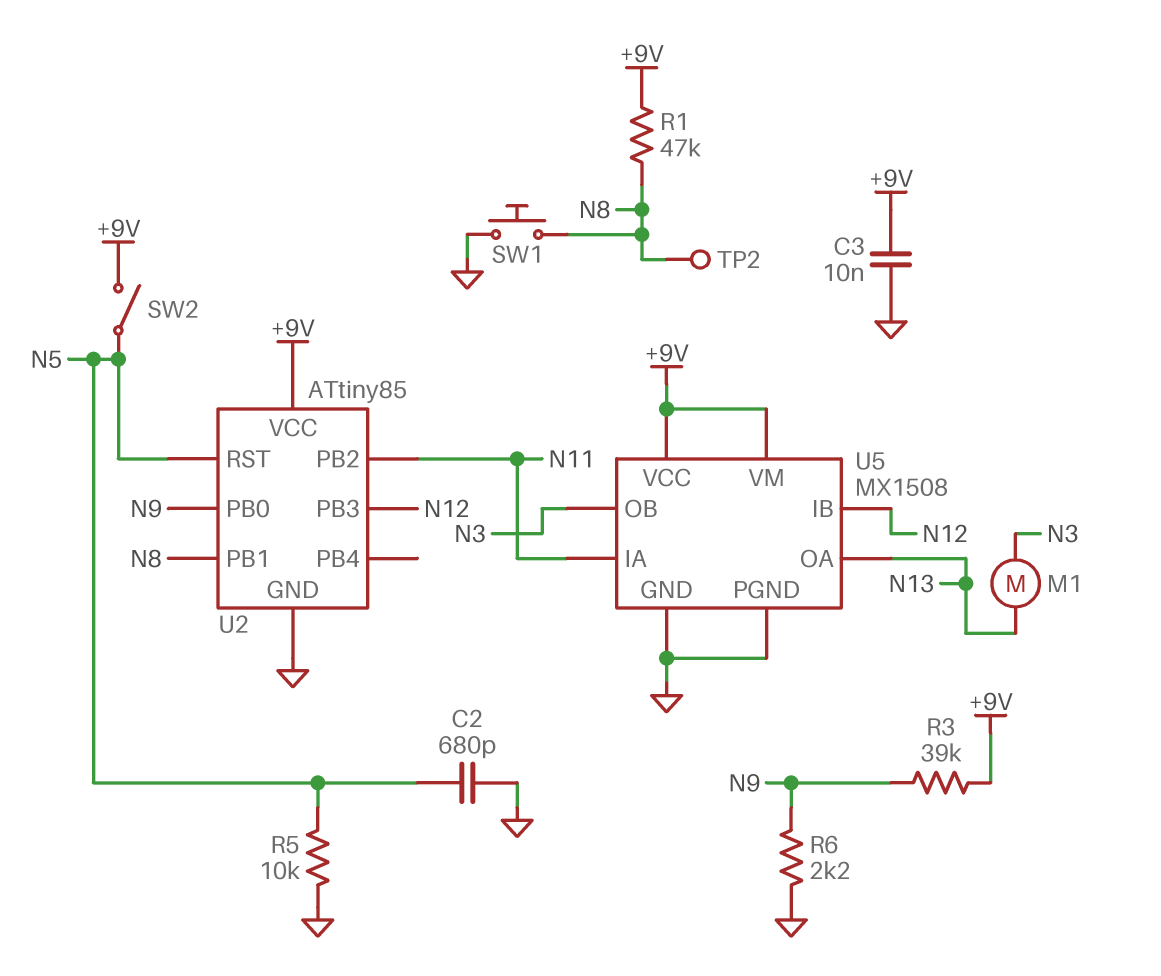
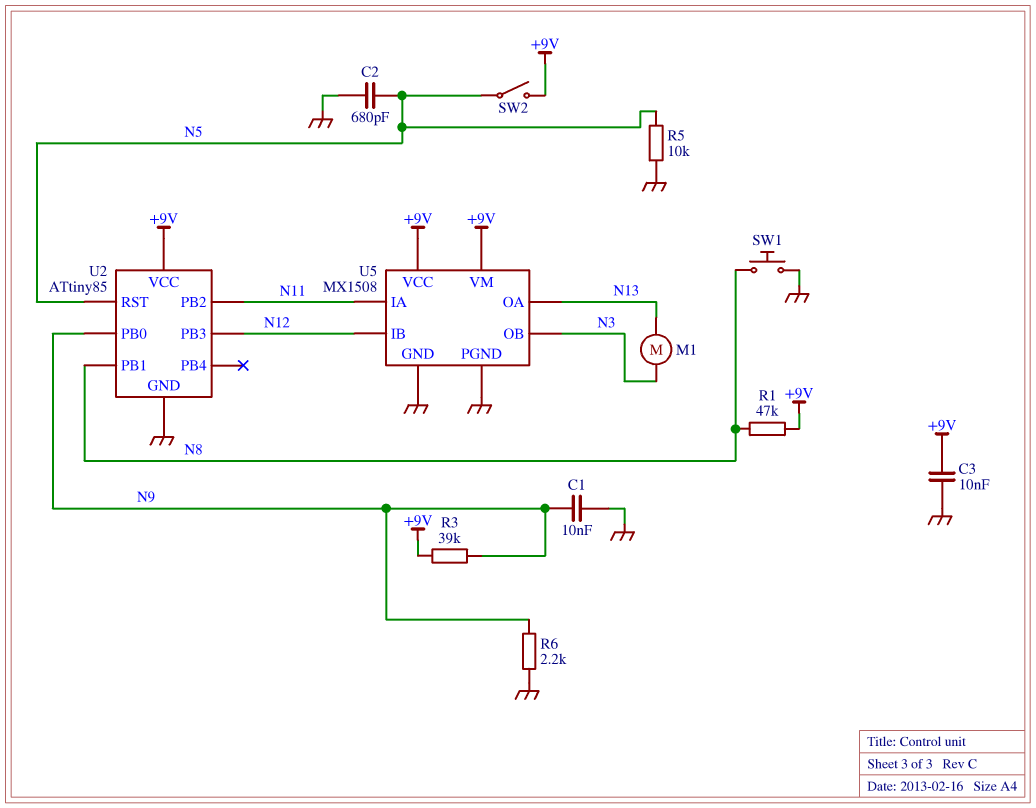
C1: none -> 10nF (GND, N9)
TP2: test point (N8) -> none

